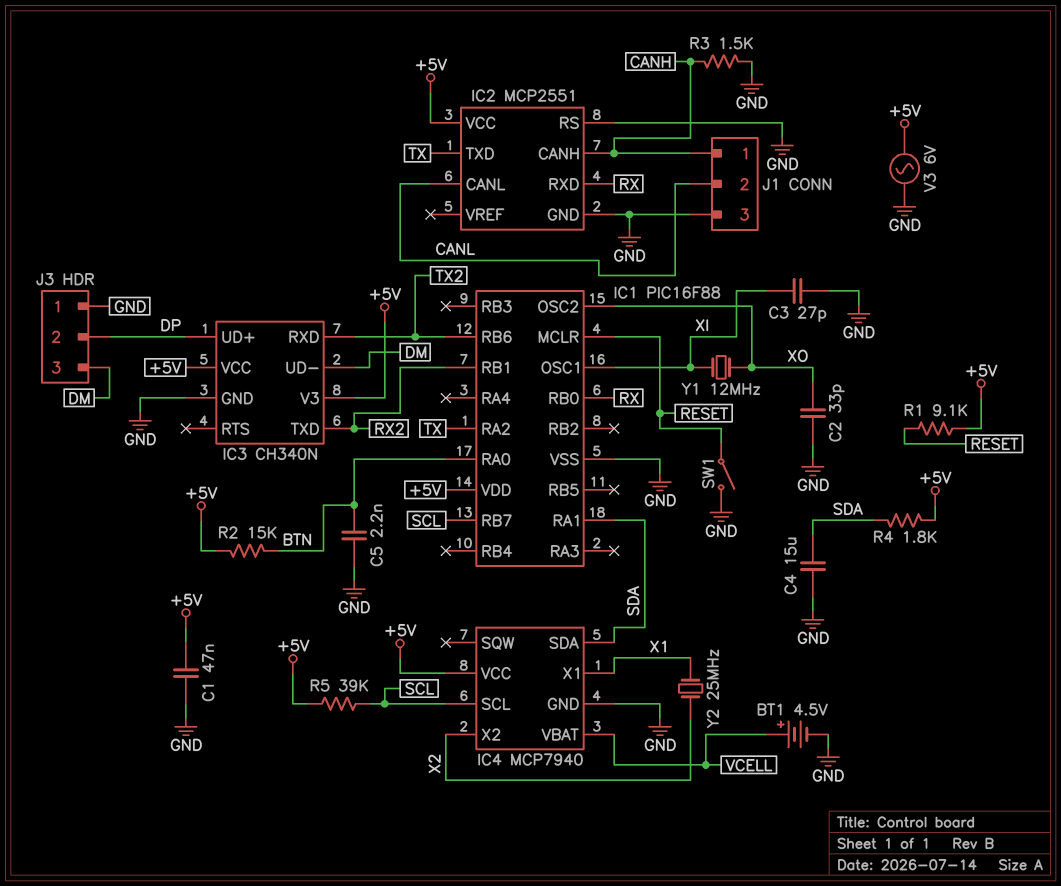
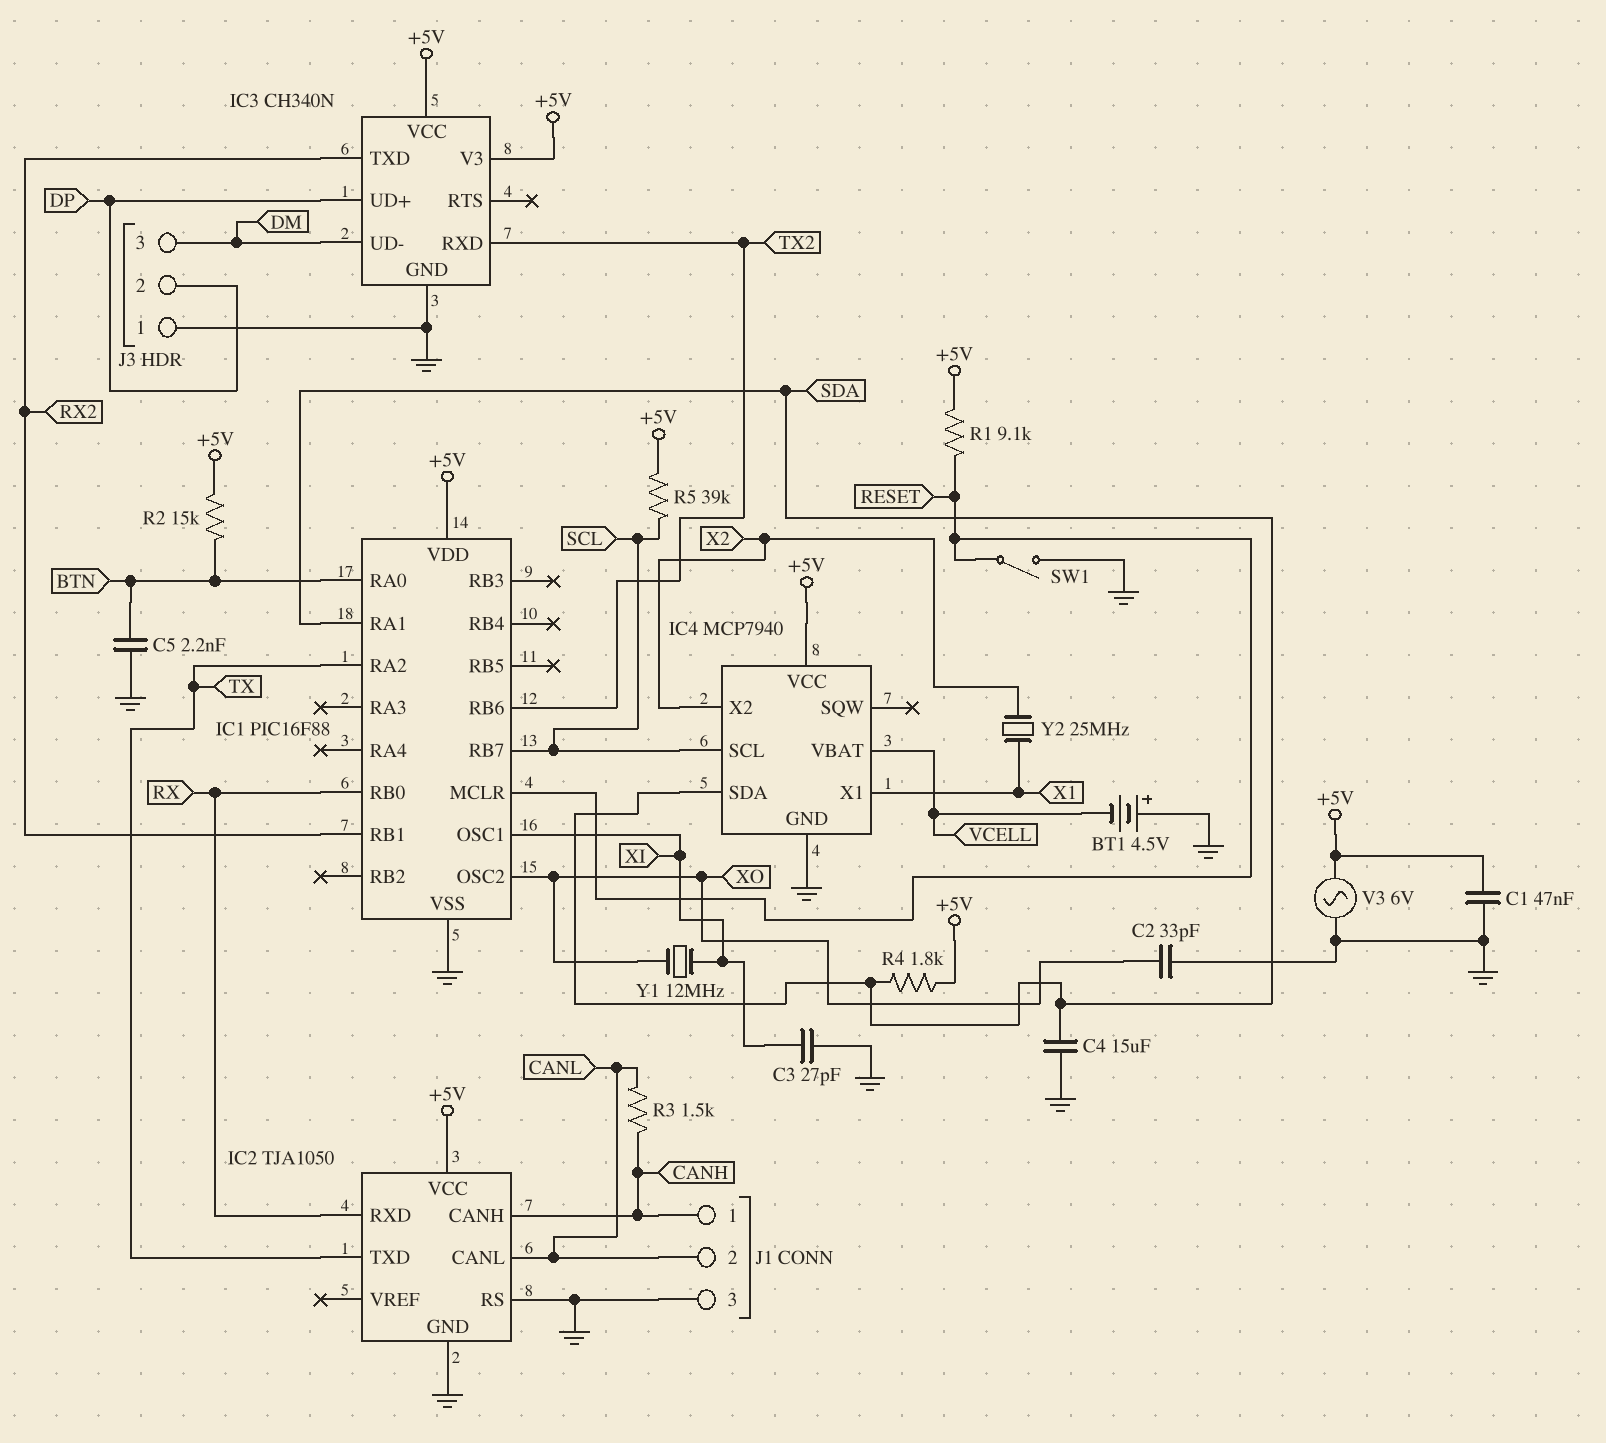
BT1: 4.5V (plus VCELL, minus GND) -> 4.5V (plus GND, minus VCELL)
IC2: MCP2551 -> TJA1050
R3: 1.5k (CANH, GND) -> 1.5k (CANH, CANL)

